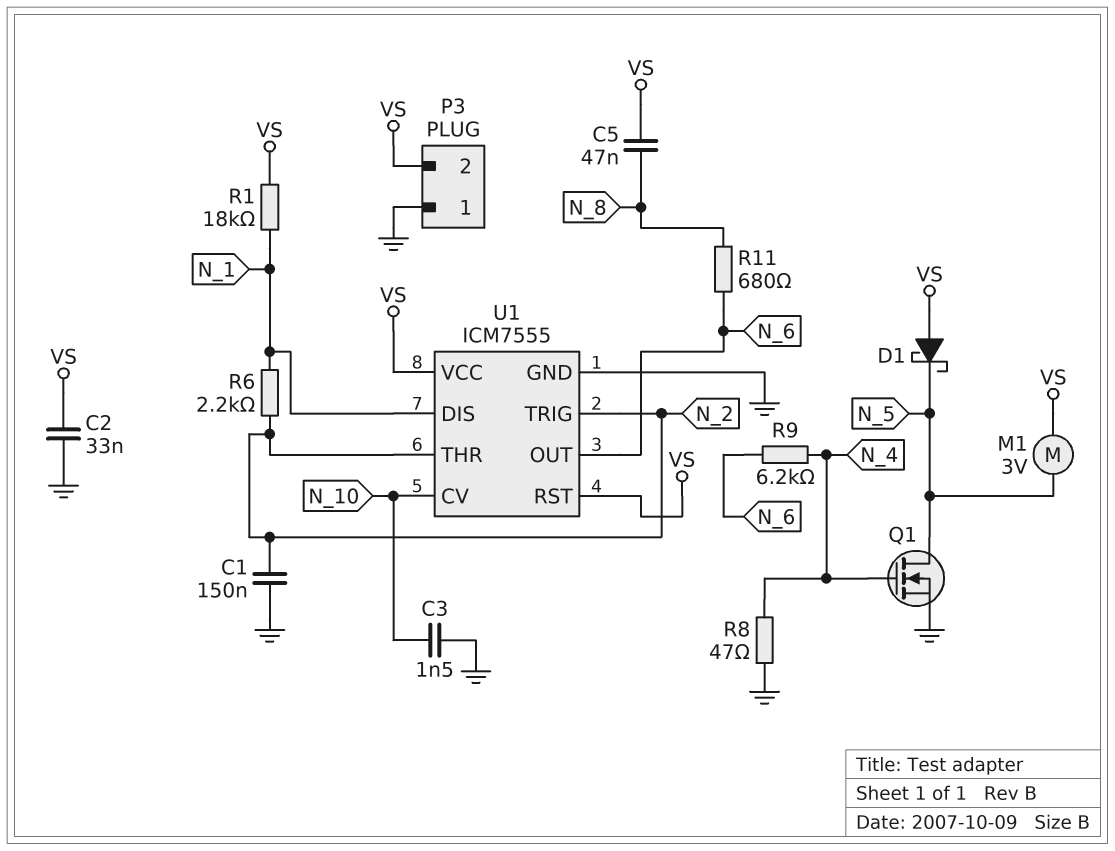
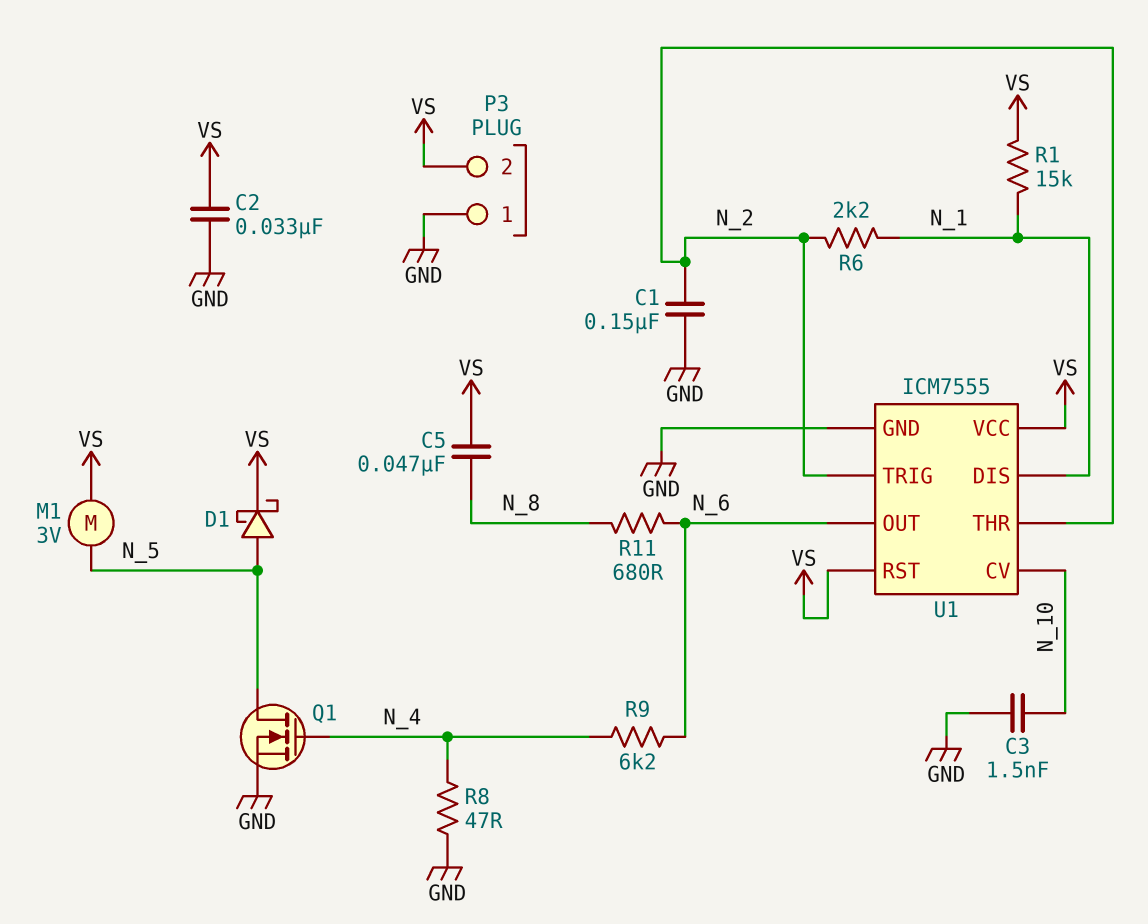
D1: schottky (A VS, K N_5) -> schottky (A N_5, K VS)
R1: 18k (N_1, VS) -> 15k (N_1, VS)

